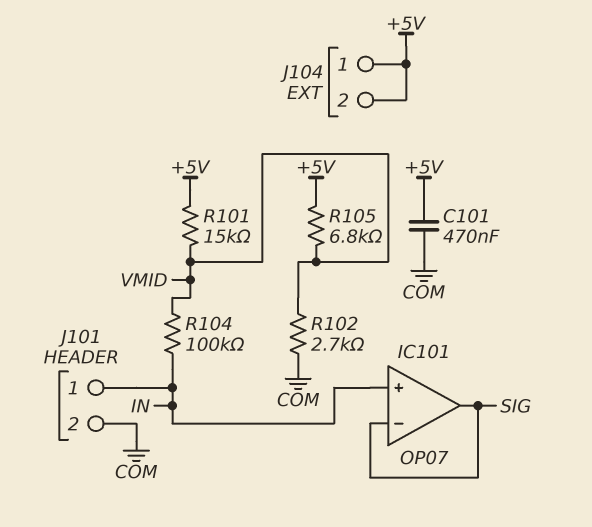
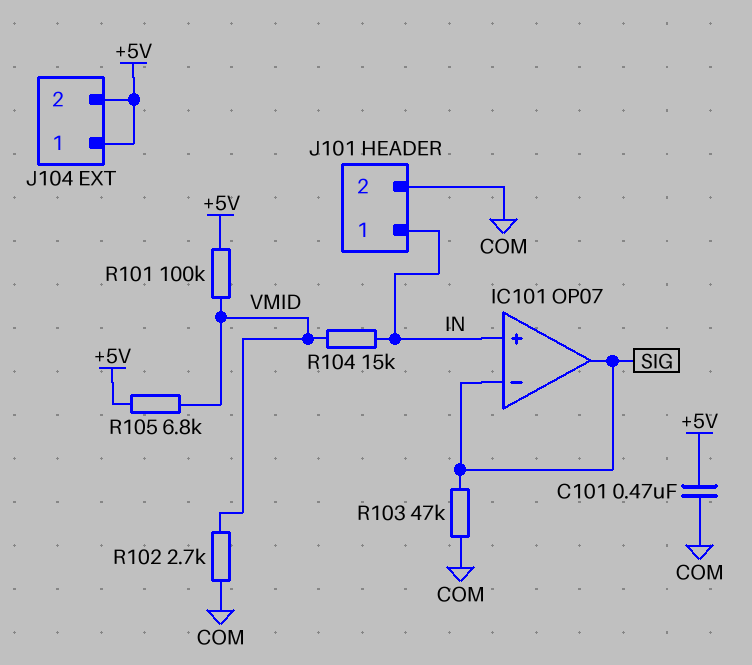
R101: 15k (+5V, VMID) -> 100k (+5V, VMID)
R103: none -> 47k (COM, SIG)
R104: 100k (IN, VMID) -> 15k (IN, VMID)

